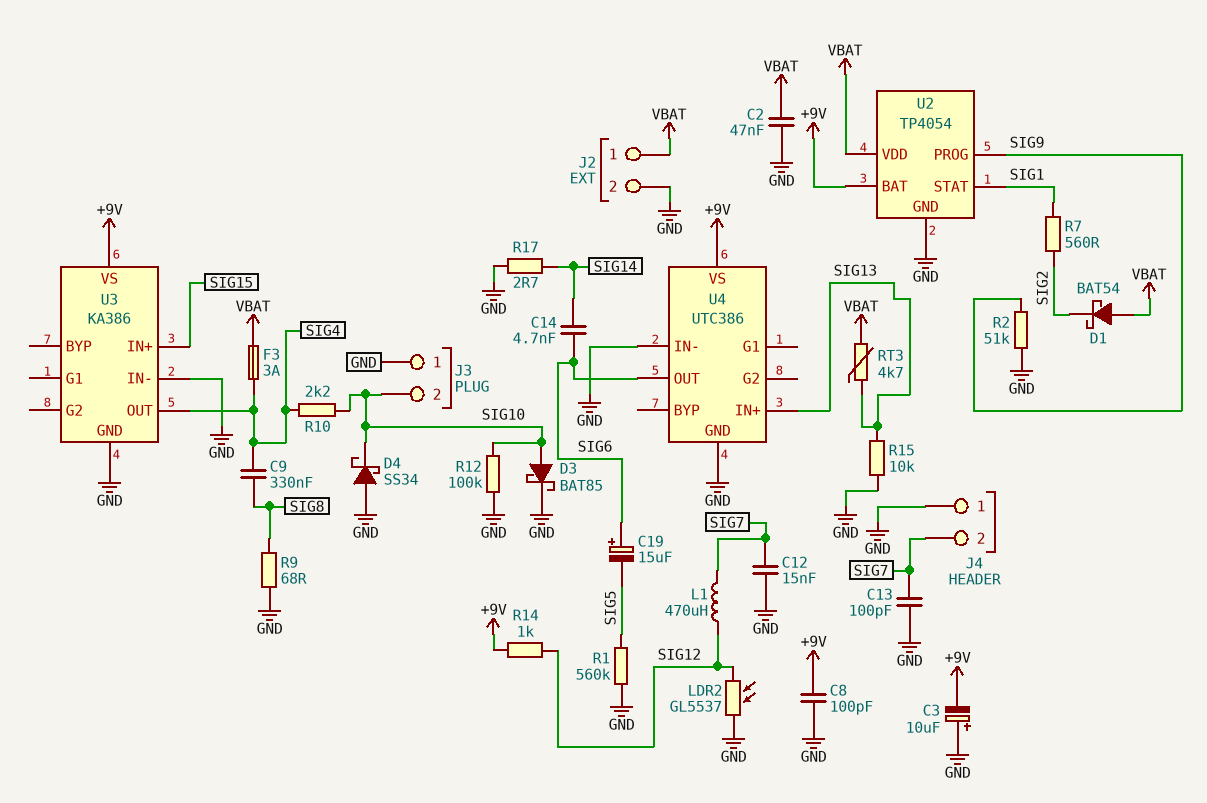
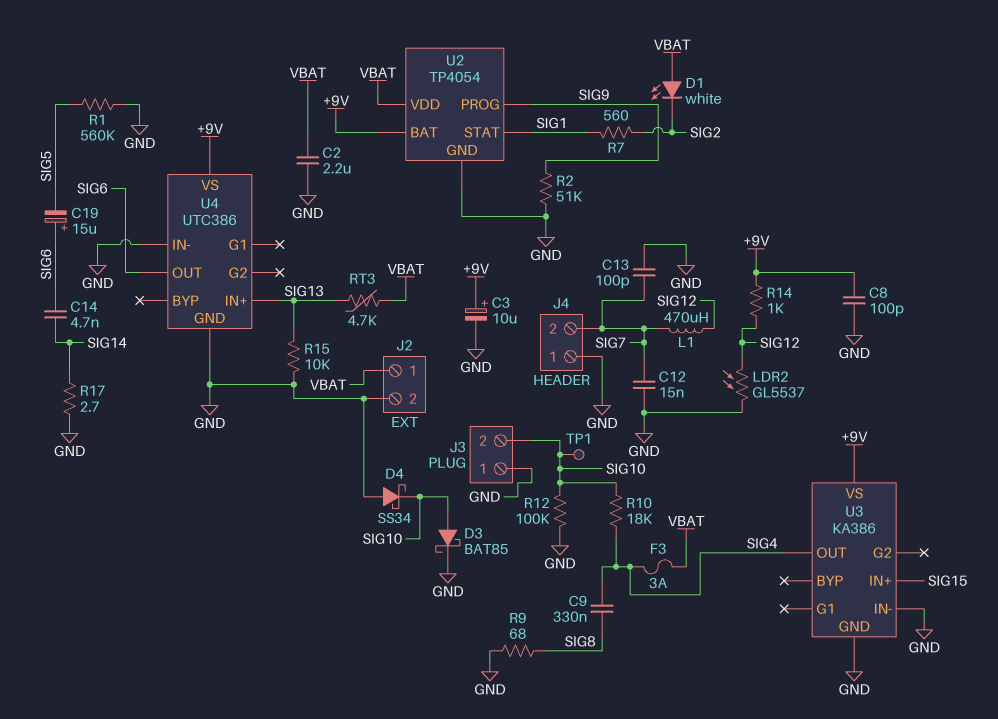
C2: 47nF (GND, VBAT) -> 2.2uF (GND, VBAT)
C3: 10uF (plus GND, minus +9V) -> 10uF (plus +9V, minus GND)
D1: schottky BAT54 (A VBAT, K SIG2) -> LED white (A VBAT, K SIG2)
R10: 2.2k (SIG4, SIG10) -> 18k (SIG4, SIG10)
TP1: none -> test point (SIG10)

